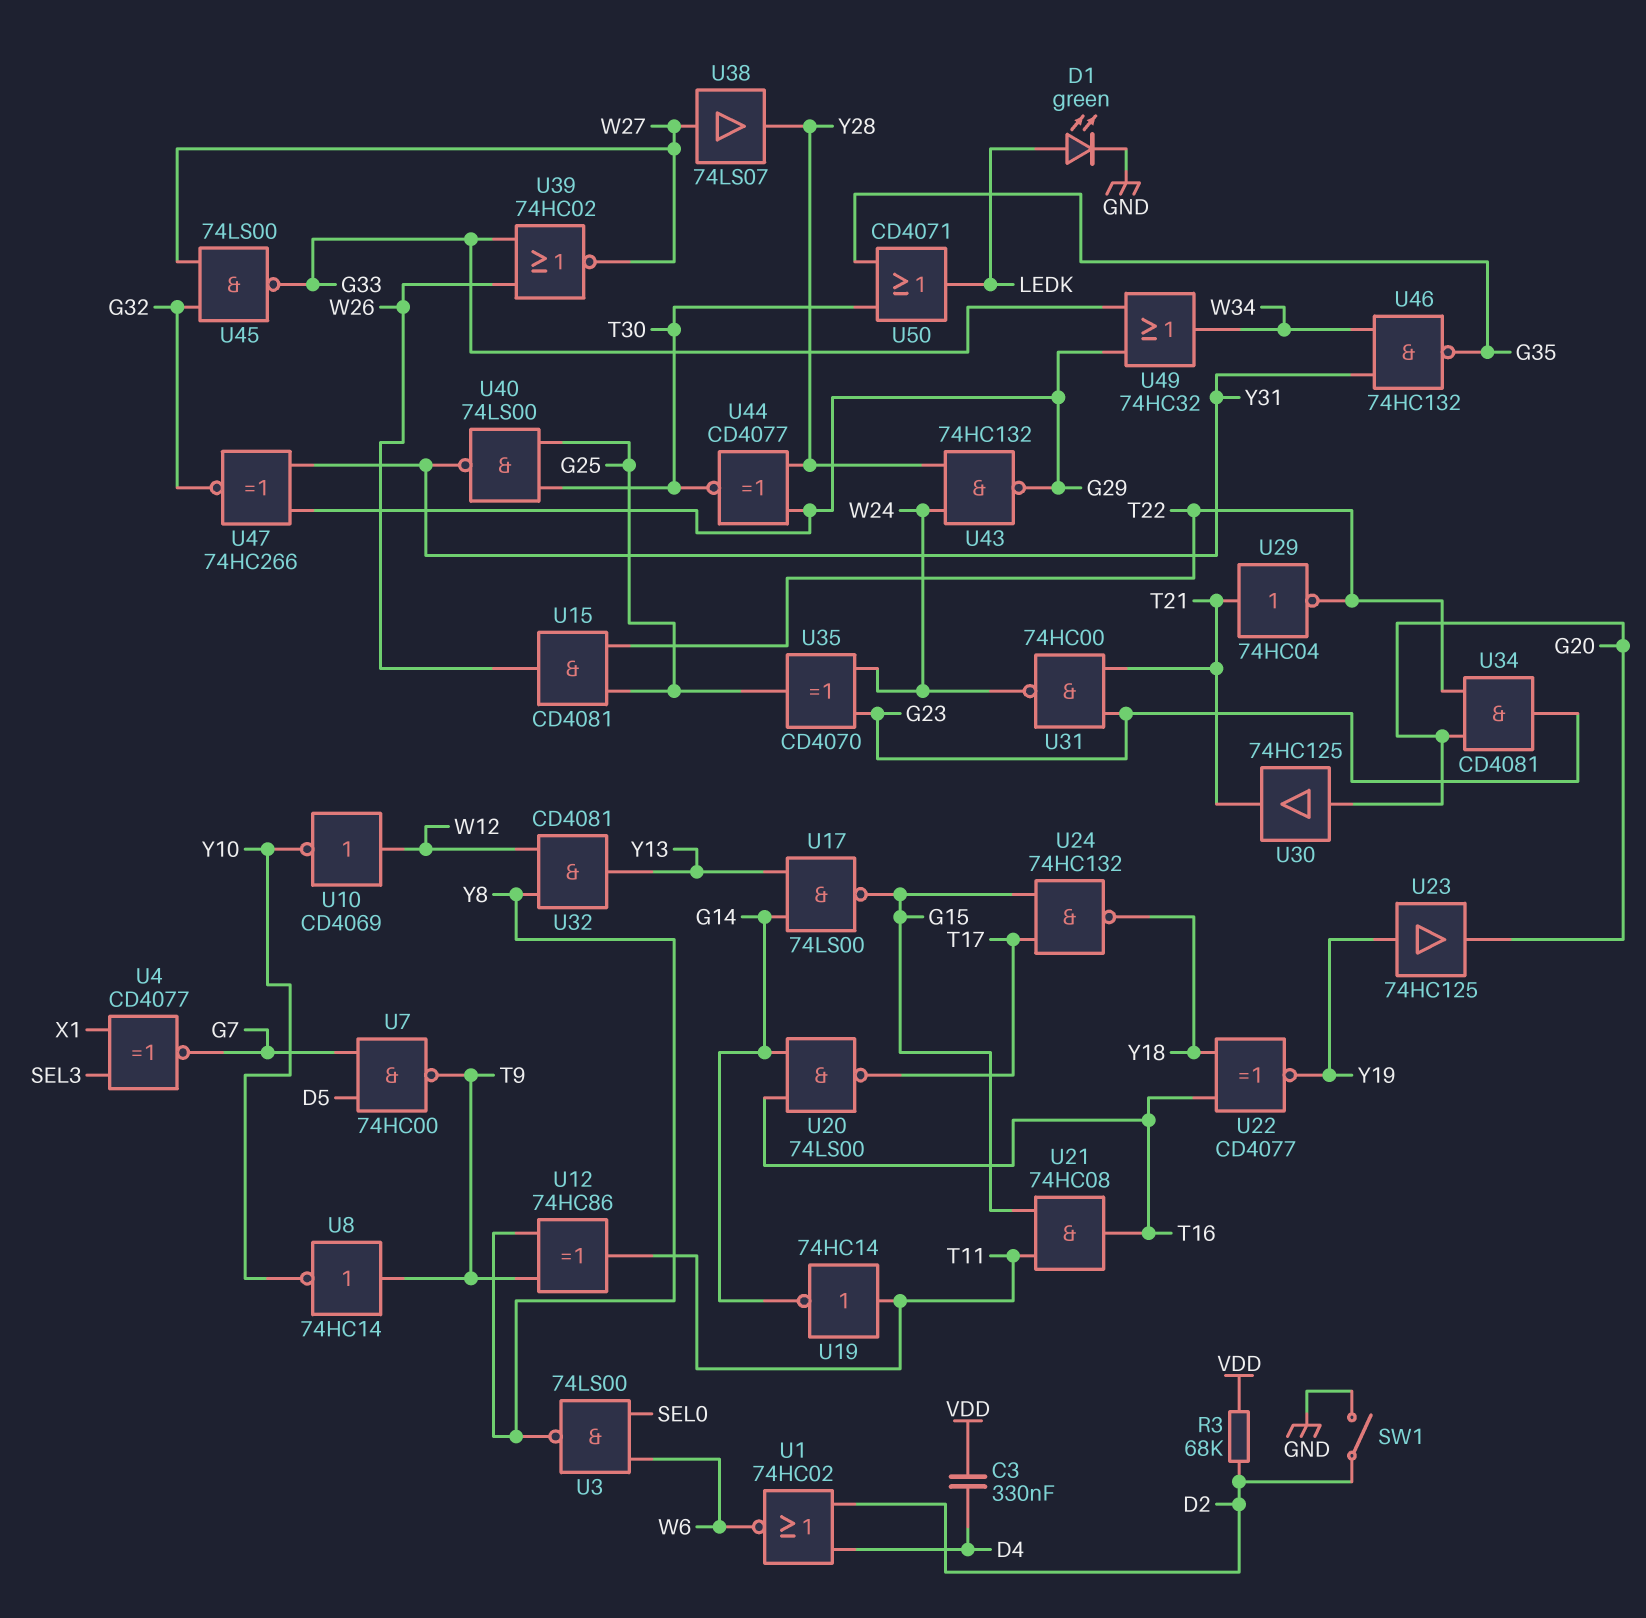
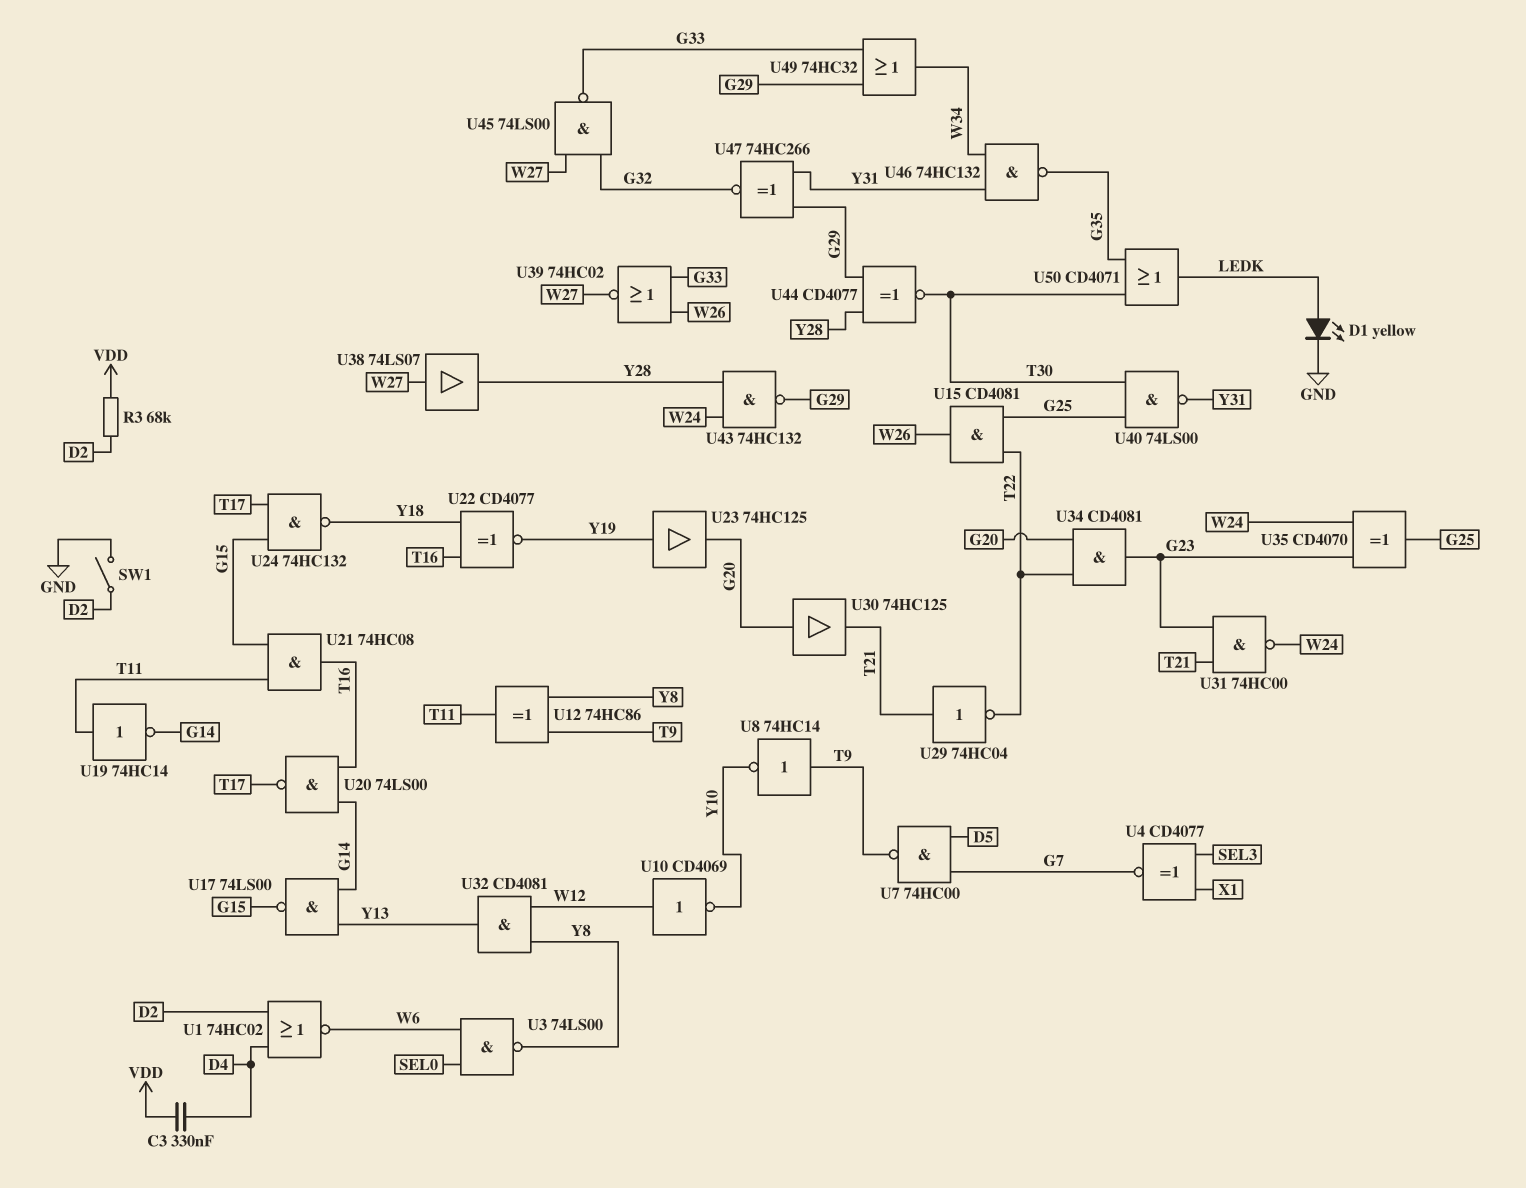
D1: LED green (A LEDK, K GND) -> LED yellow (A LEDK, K GND)

